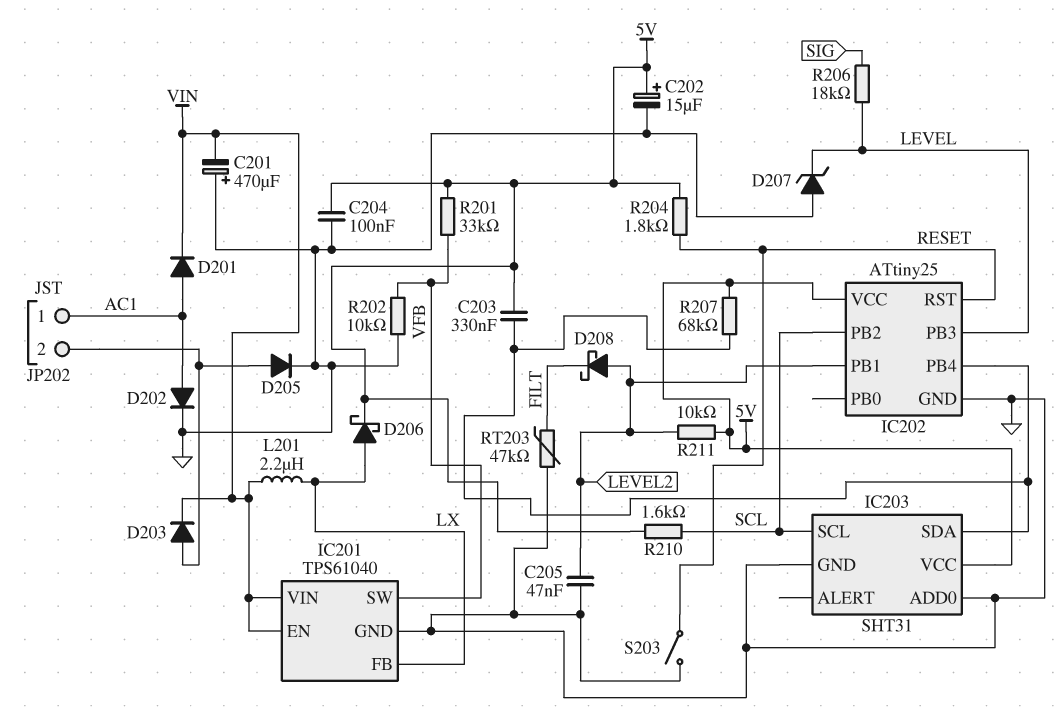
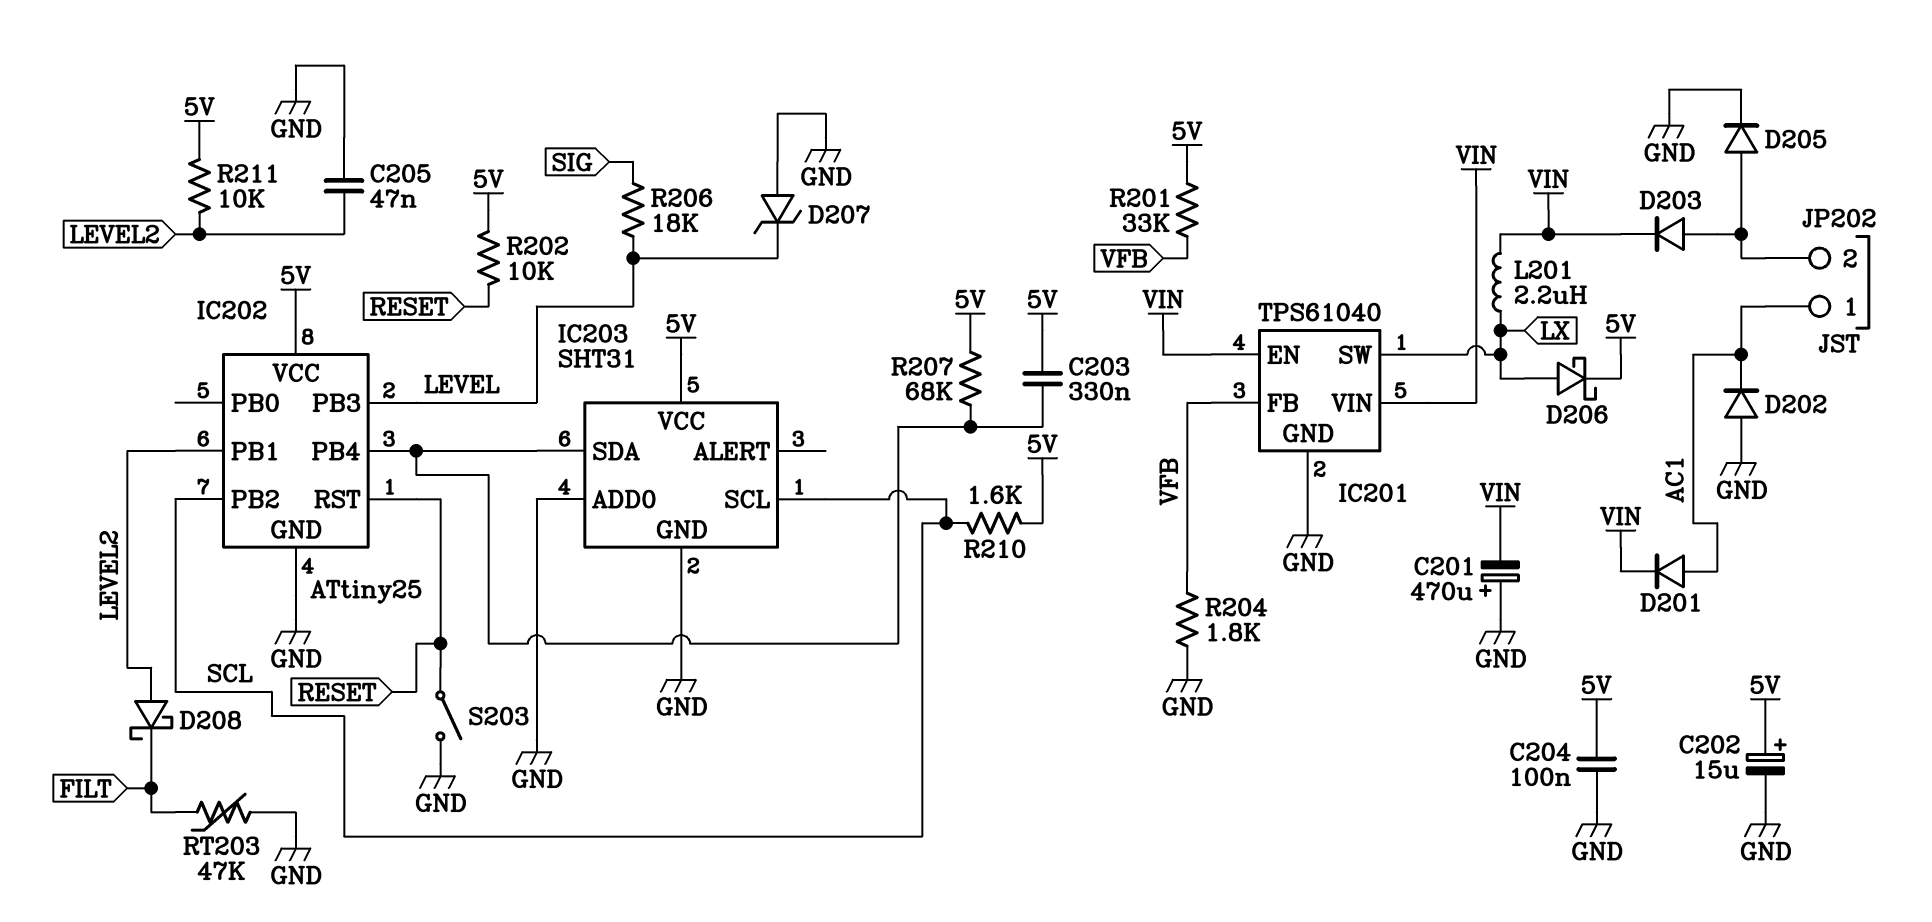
D202: diode (A AC1, K GND) -> diode (A GND, K AC1)
IC201 pin FB: LX -> VFB
IC201 pin SW: VFB -> LX
R202: 10k (GND, VFB) -> 10k (5V, RESET)
R204: 1.8k (5V, RESET) -> 1.8k (GND, VFB)

